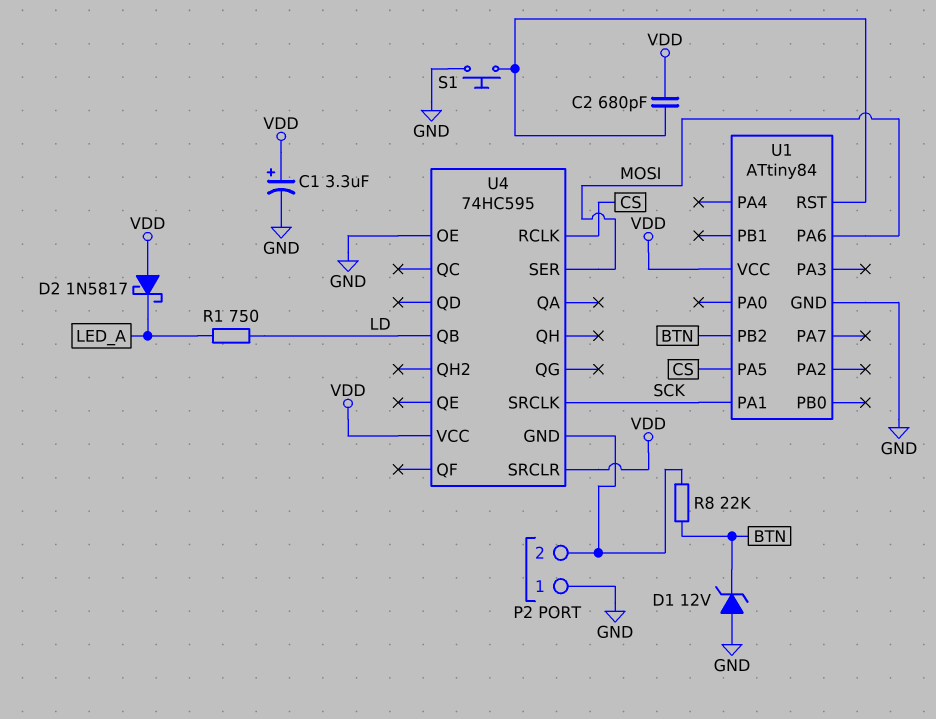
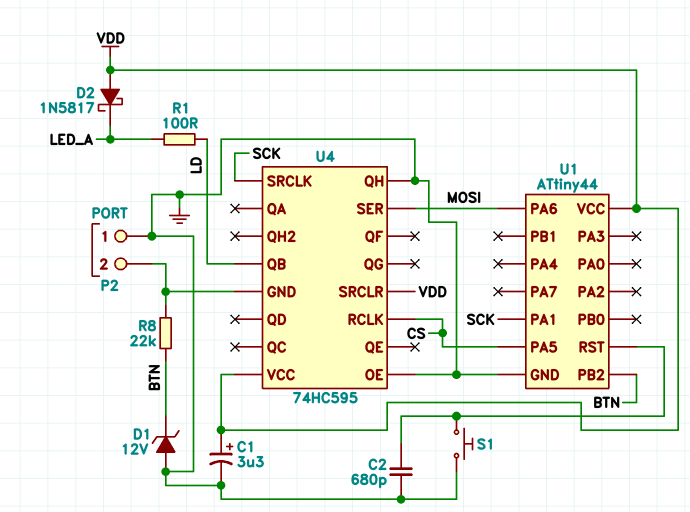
C2: 680pF (U1/RST, VDD) -> 680pF (GND, U1/RST)
R1: 750 (LD, LED_A) -> 100 (LD, LED_A)
U1: ATtiny84 -> ATtiny44
U4 pin QH: none -> GND

